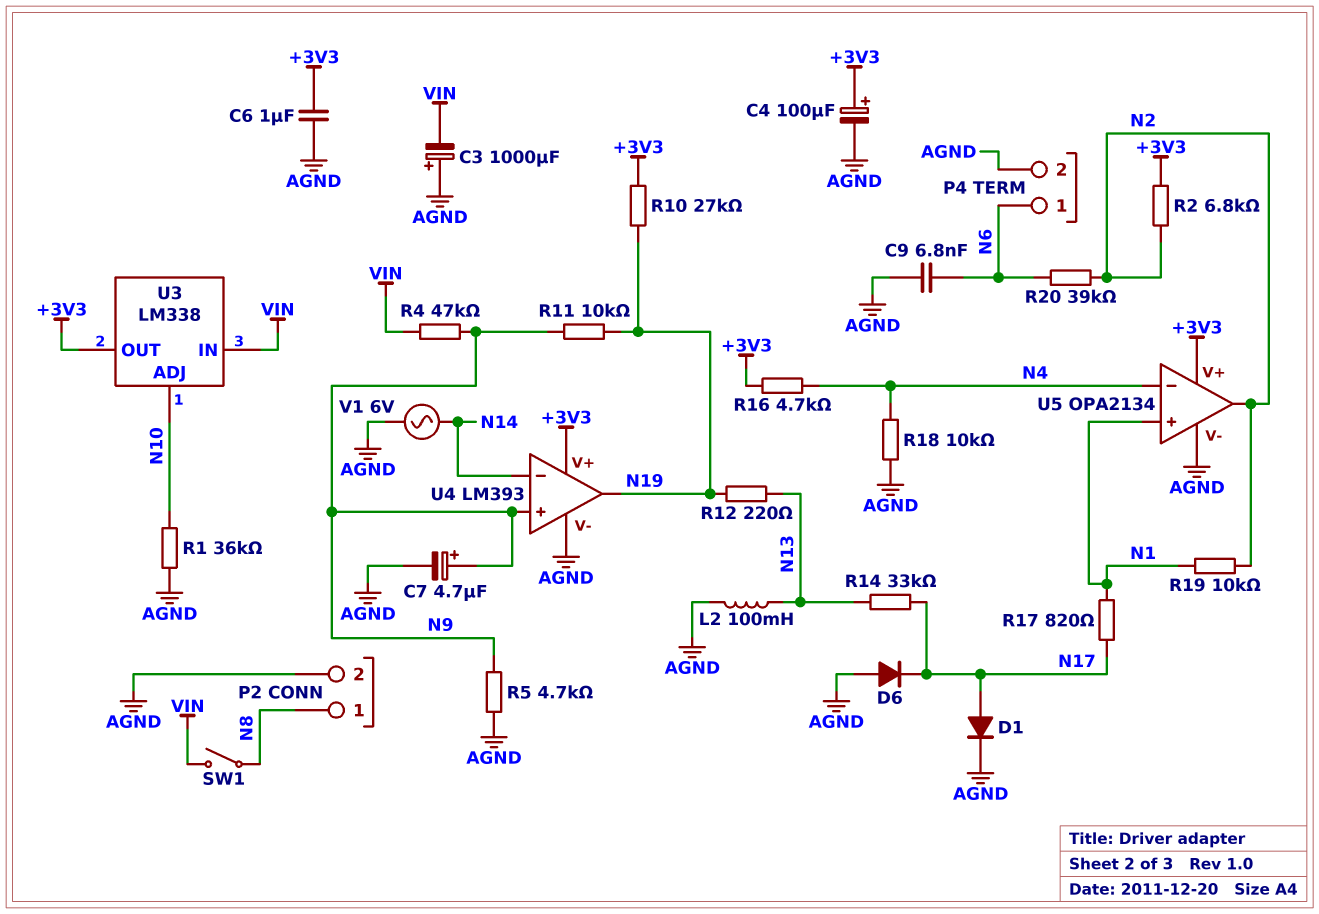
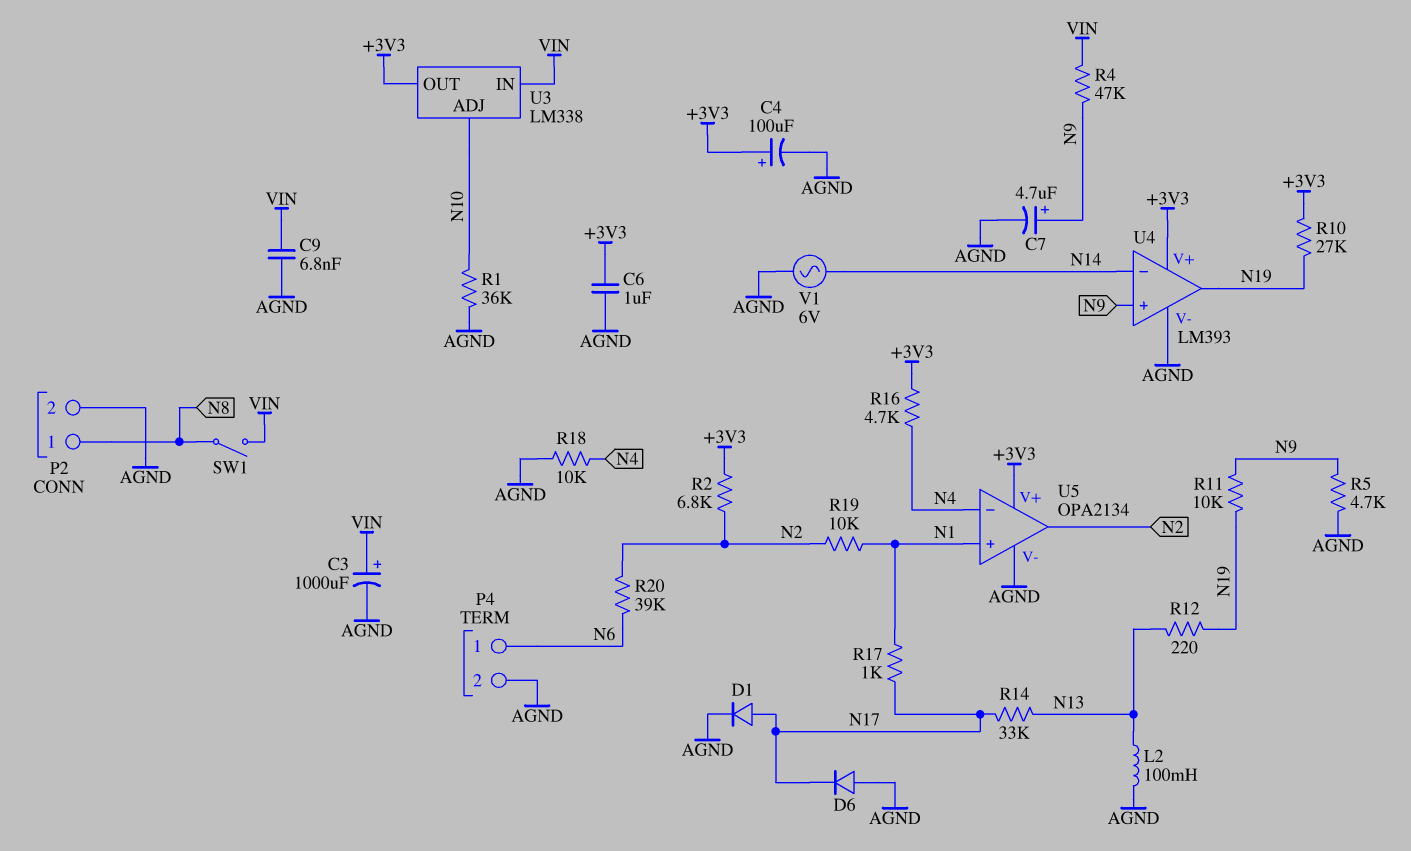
C3: 1000uF (plus AGND, minus VIN) -> 1000uF (plus VIN, minus AGND)
C9: 6.8nF (AGND, N6) -> 6.8nF (AGND, VIN)
R17: 820 (N1, N17) -> 1k (N1, N17)

